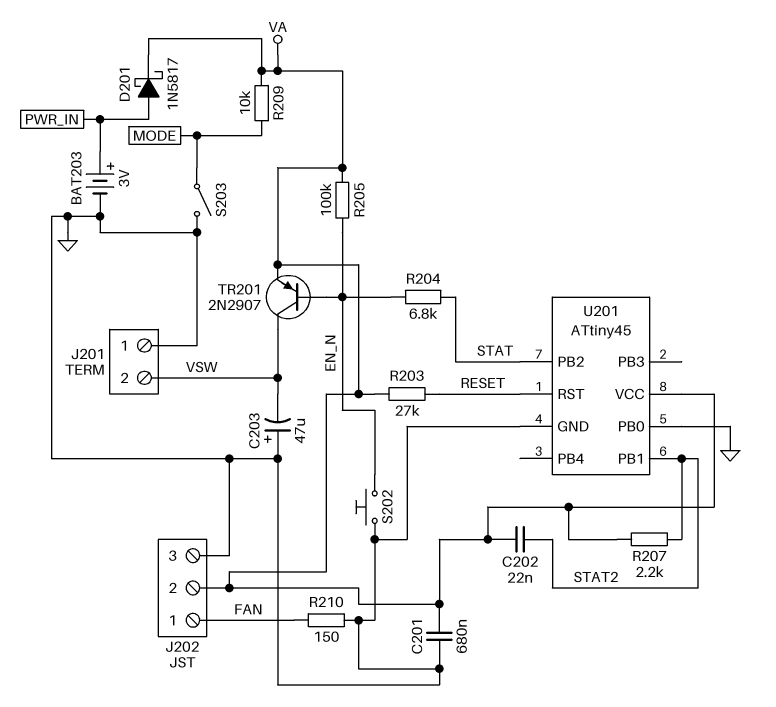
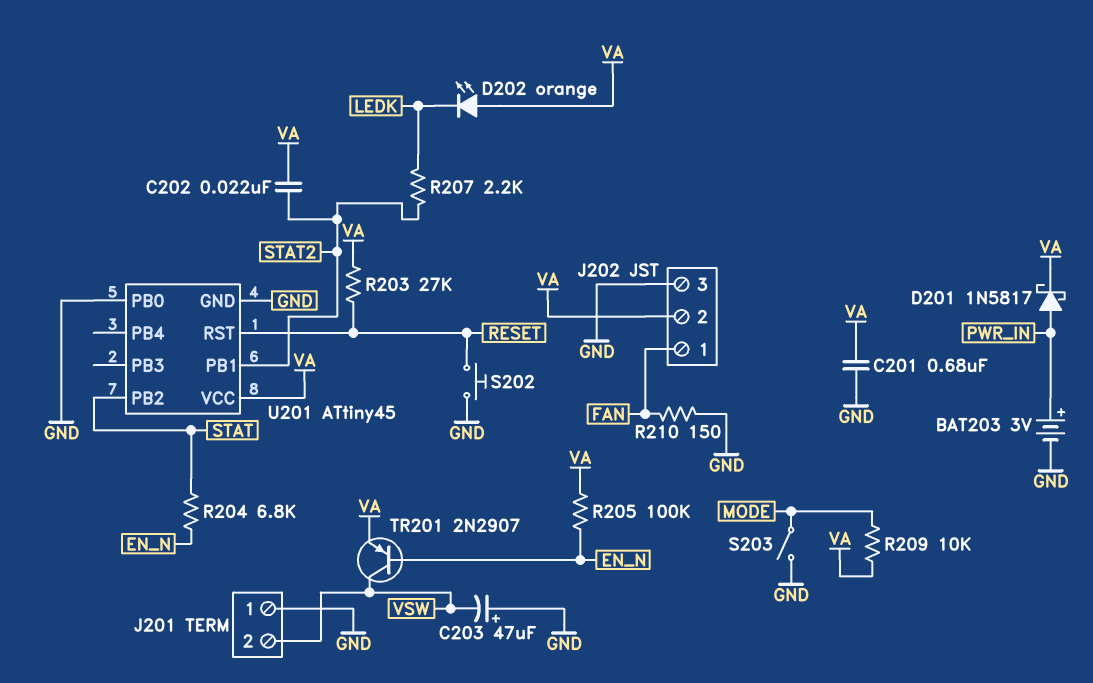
D202: none -> LED orange (A VA, K LEDK)
R207: 2.2k (STAT2, VA) -> 2.2k (LEDK, STAT2)
S202: button (EN_N, GND) -> button (GND, RESET)

